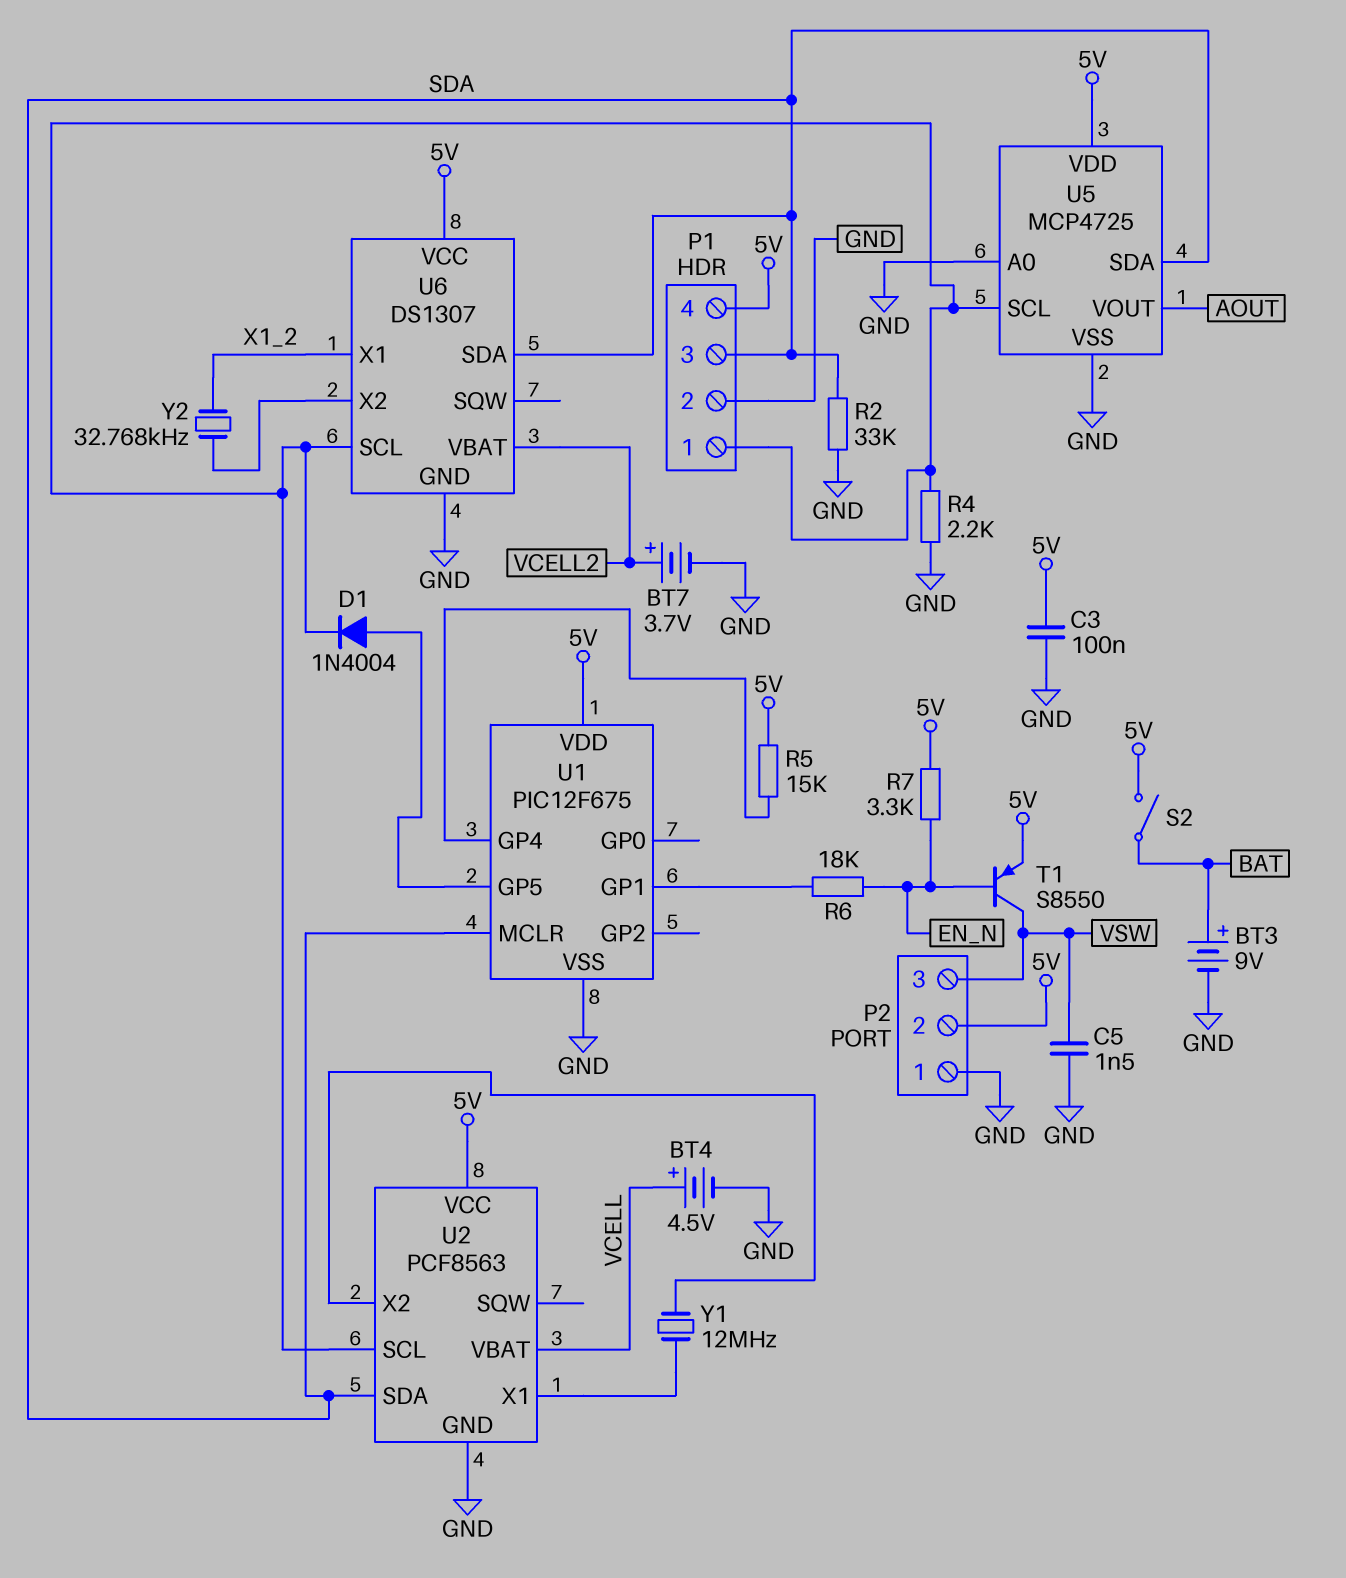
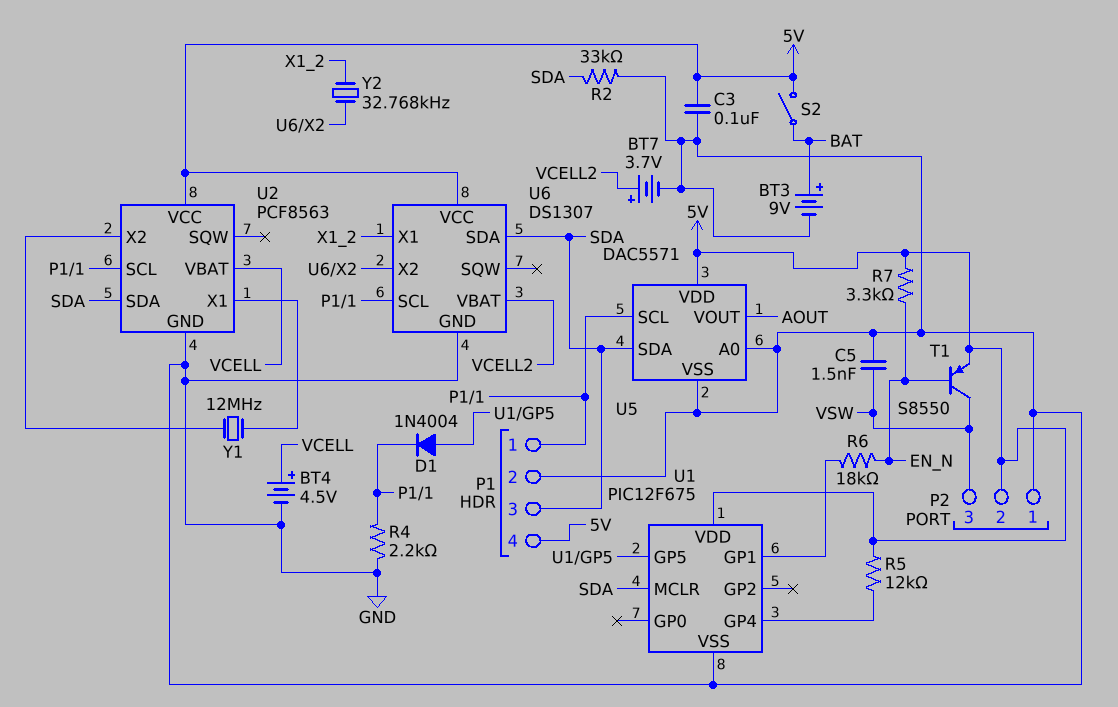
R5: 15k (5V, U1/GP4) -> 12k (5V, U1/GP4)
U5: MCP4725 -> DAC5571

